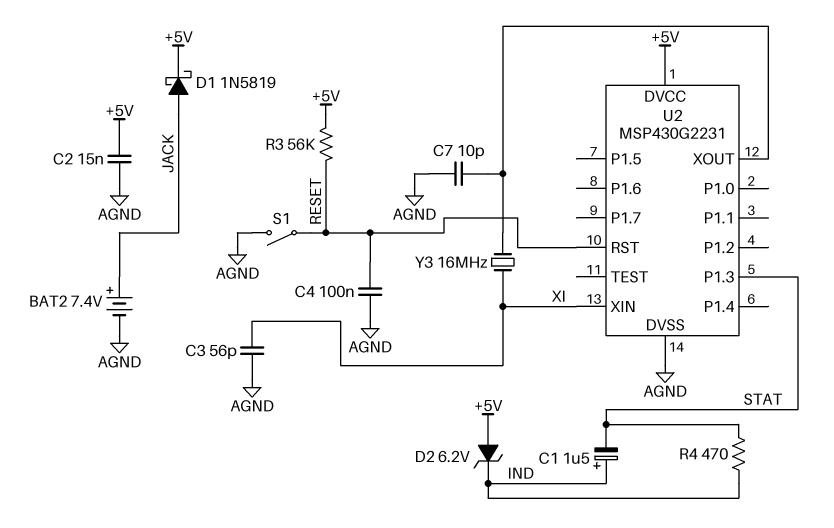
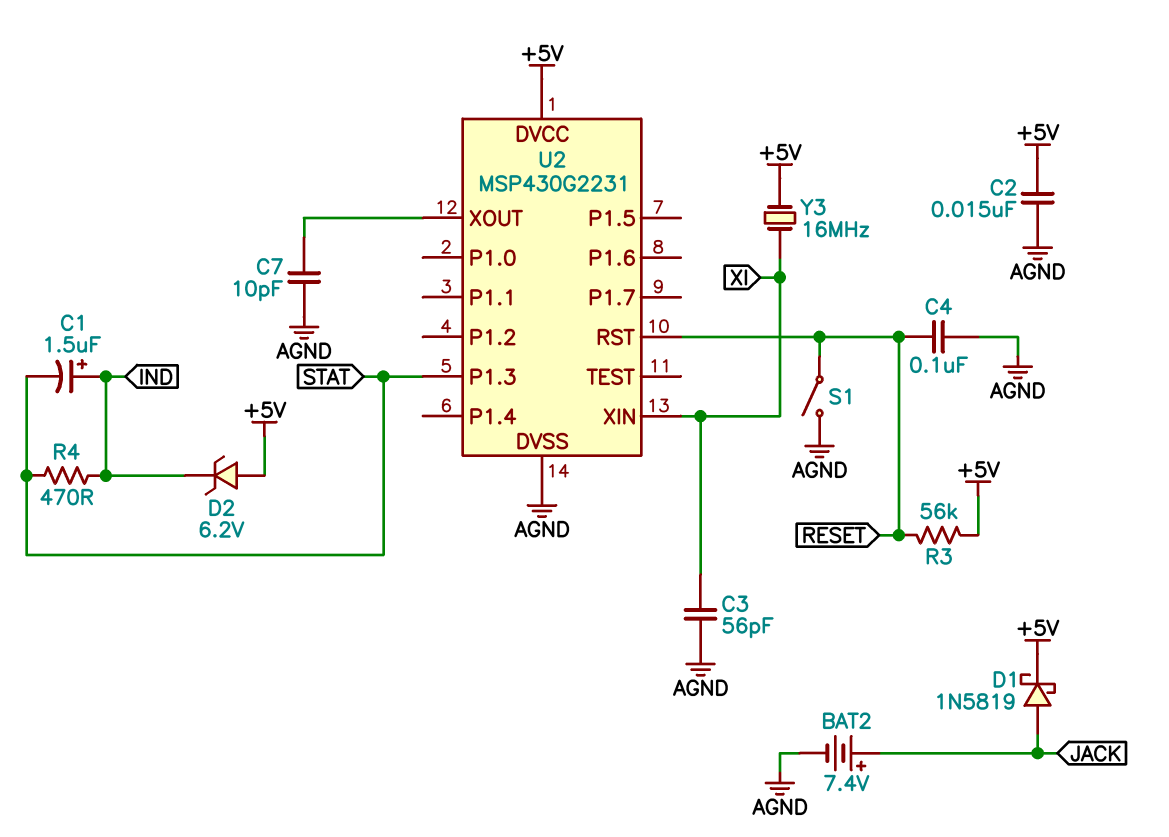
Y3: 16MHz (U2/XOUT, XI) -> 16MHz (+5V, XI)

